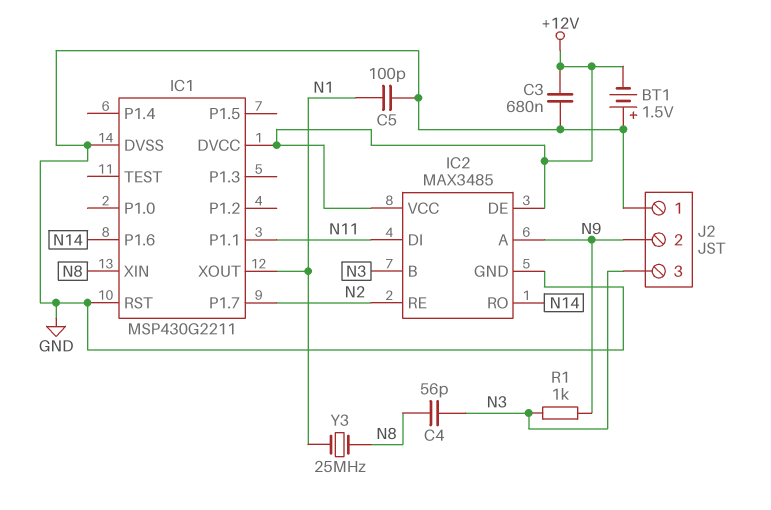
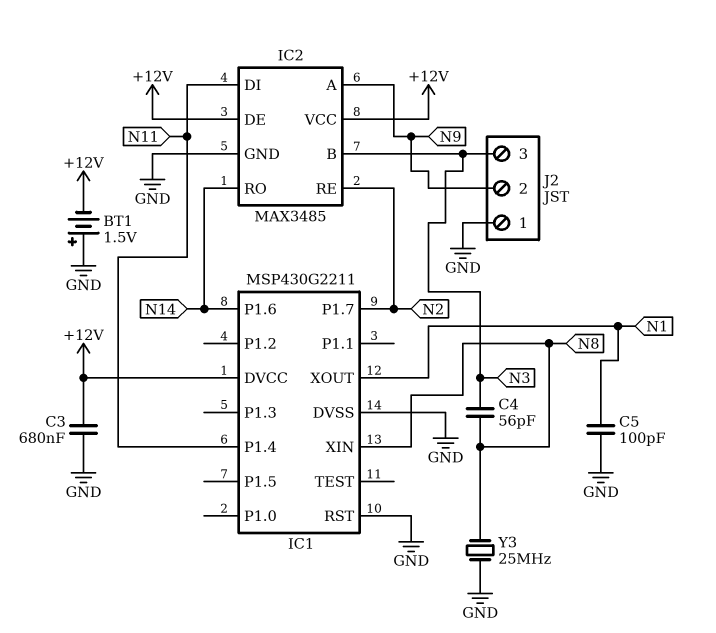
IC1 pin P1.1: N11 -> none
IC1 pin P1.4: none -> N11
R1: 1k (N3, N9) -> none
Y3: 25MHz (N1, N8) -> 25MHz (GND, N8)

